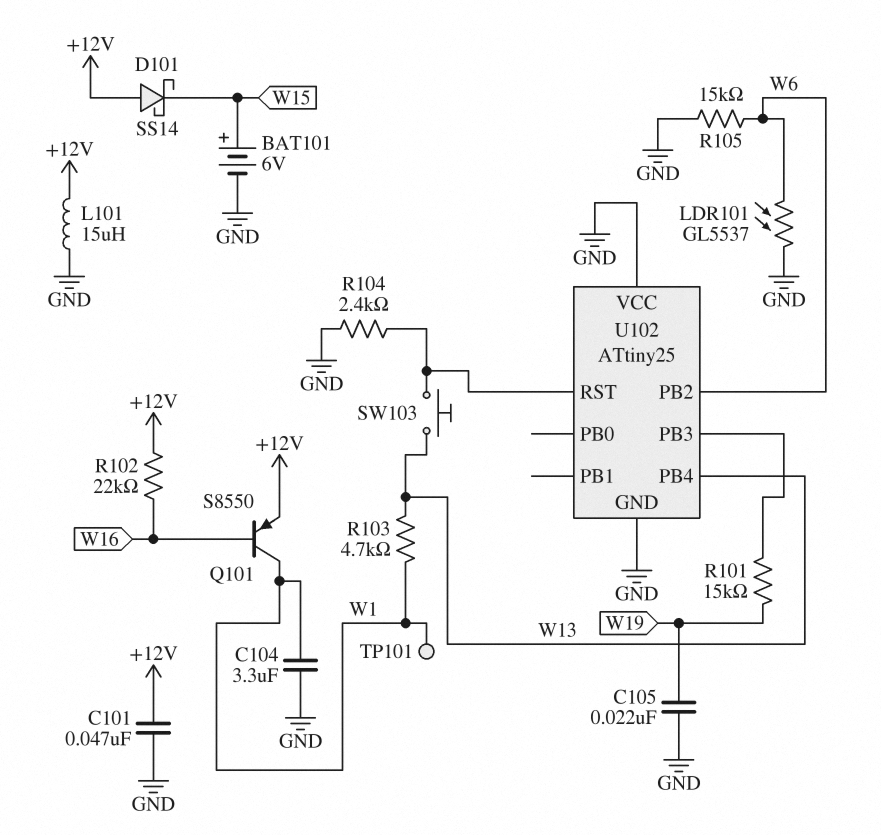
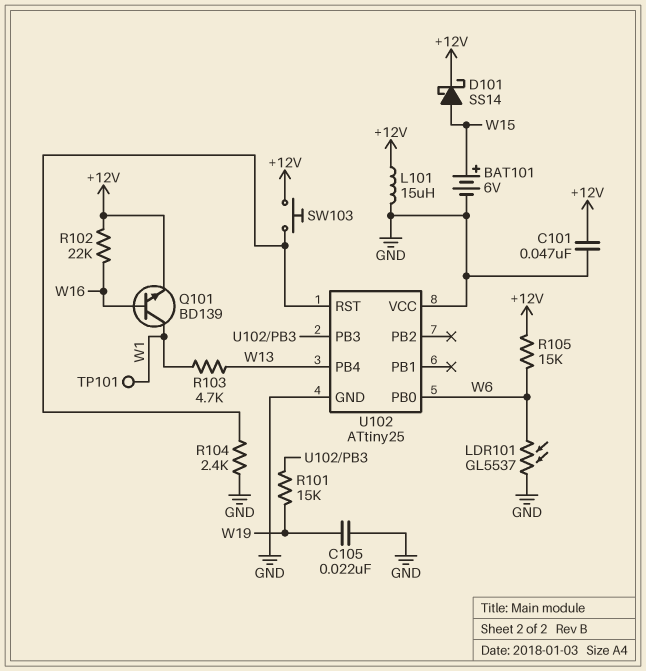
C104: 3.3uF (GND, W1) -> none
D101: schottky SS14 (A +12V, K W15) -> schottky SS14 (A W15, K +12V)
Q101: PNP S8550 (B W16, C W1, E +12V) -> NPN BD139 (B W16, C W1, E +12V)
R105: 15k (GND, W6) -> 15k (+12V, W6)
SW103: button (U102/RST, W13) -> button (+12V, U102/RST)
U102 pin PB0: none -> W6
U102 pin PB2: W6 -> none

